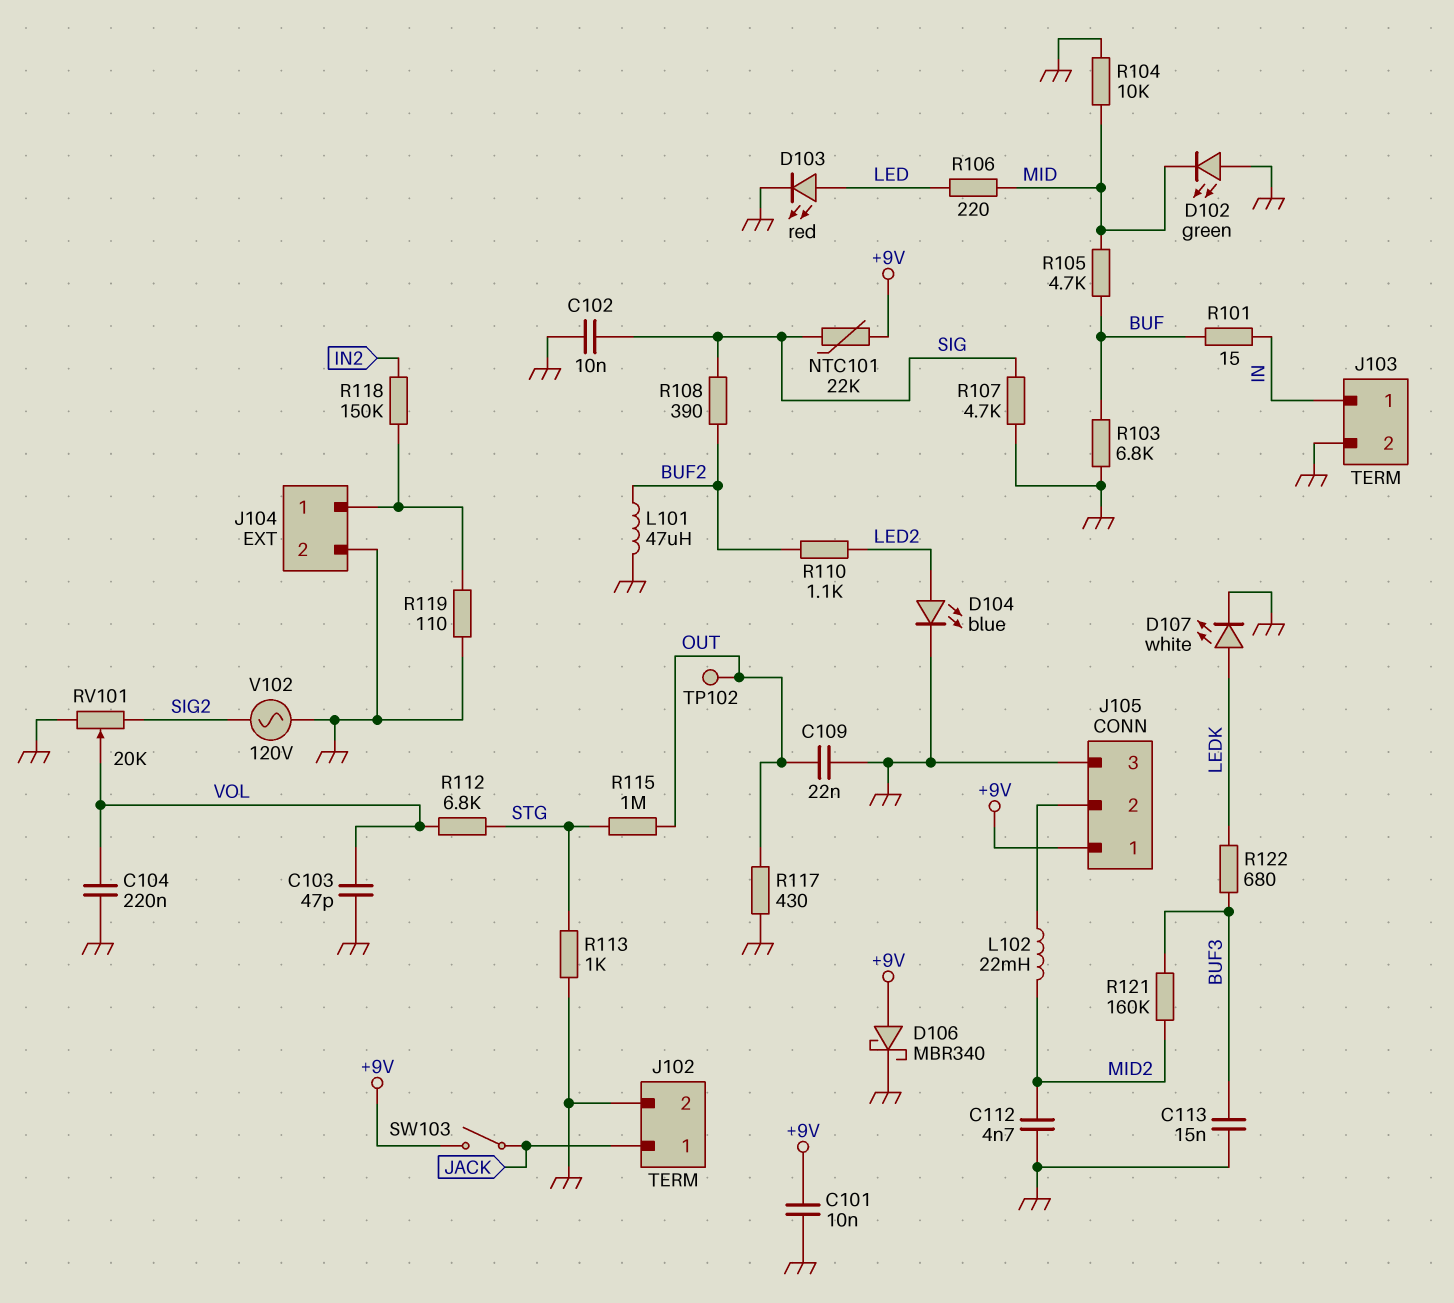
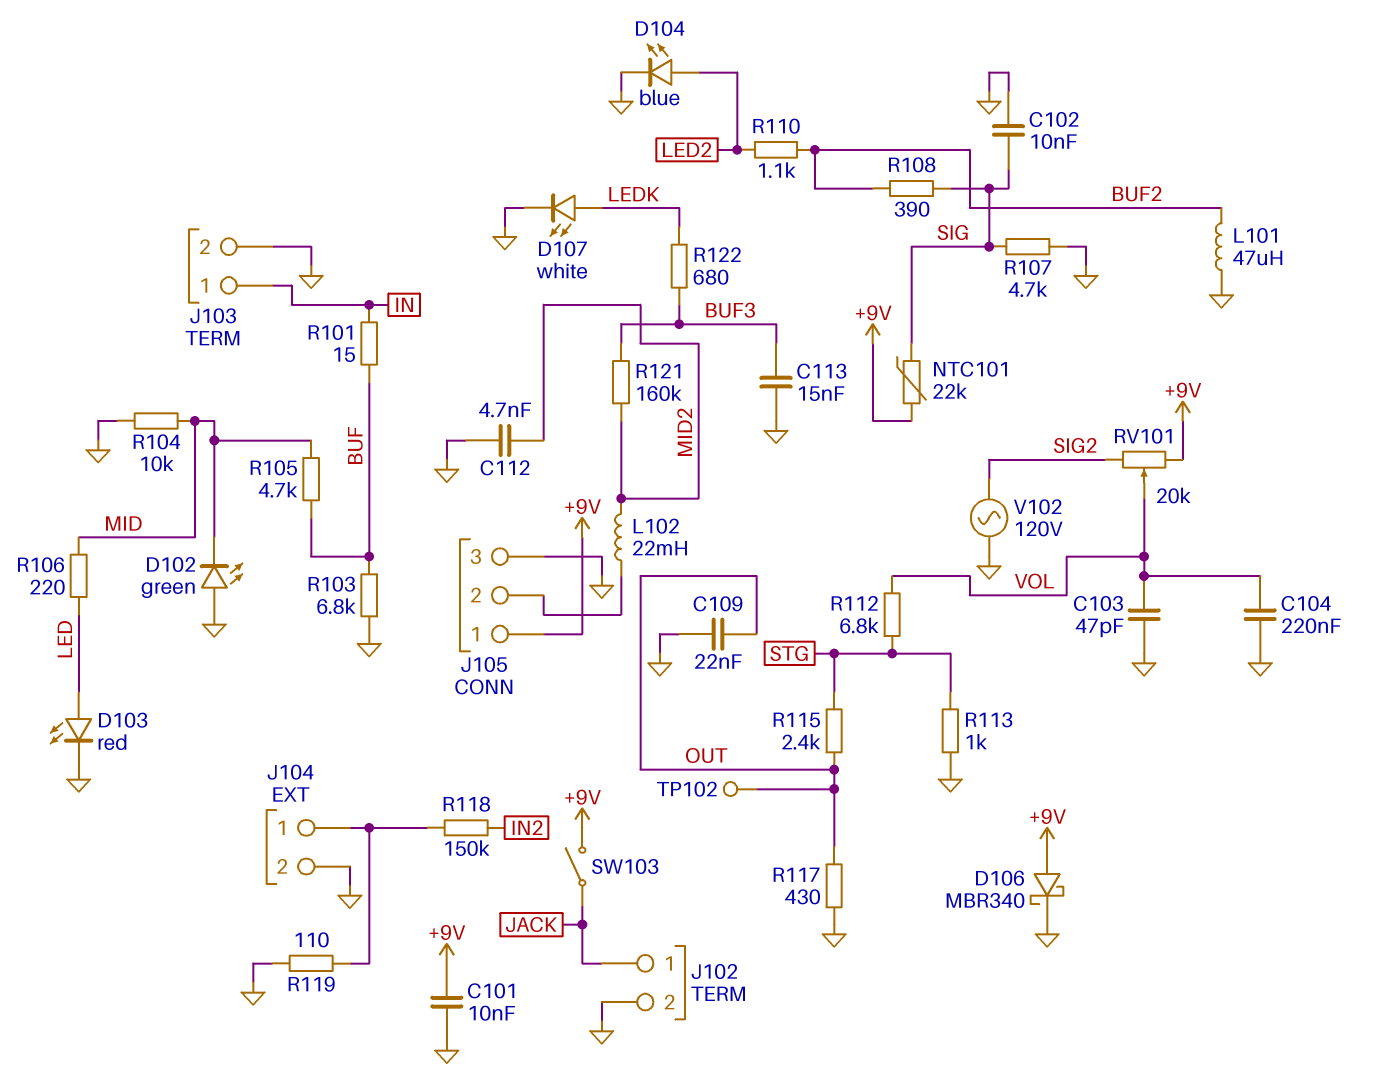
R115: 1M (OUT, STG) -> 2.4k (OUT, STG)
RV101: 20k (GND, SIG2, wiper VOL) -> 20k (+9V, SIG2, wiper VOL)

